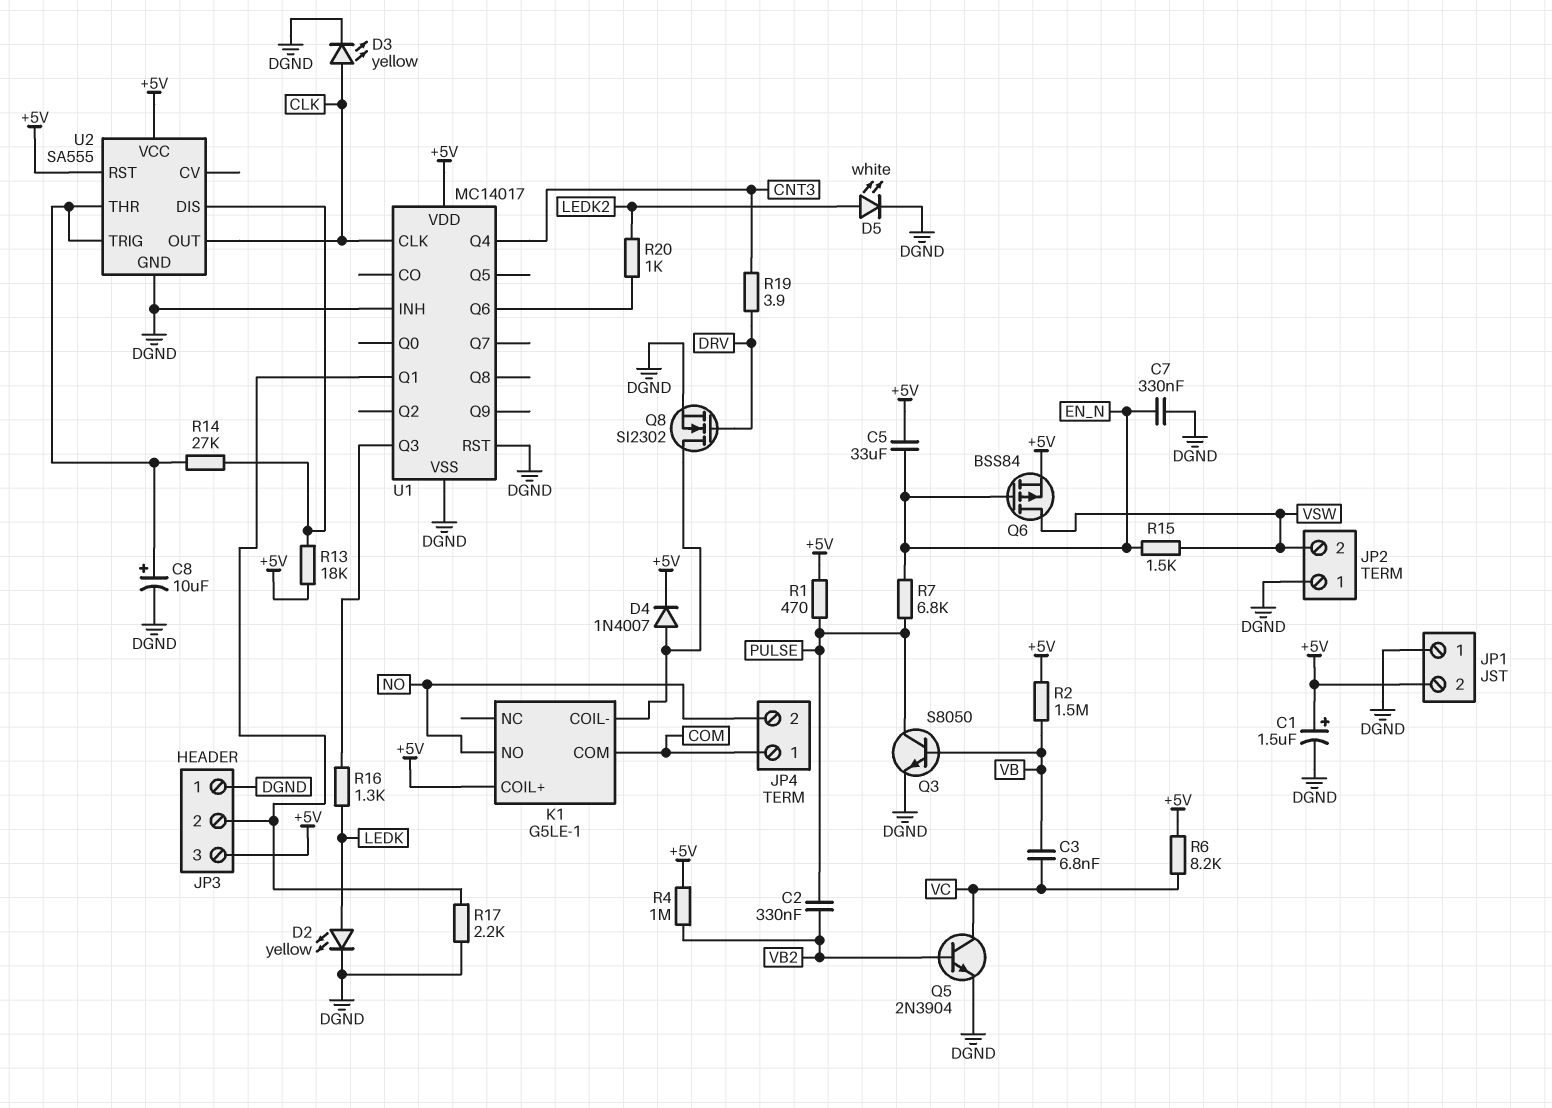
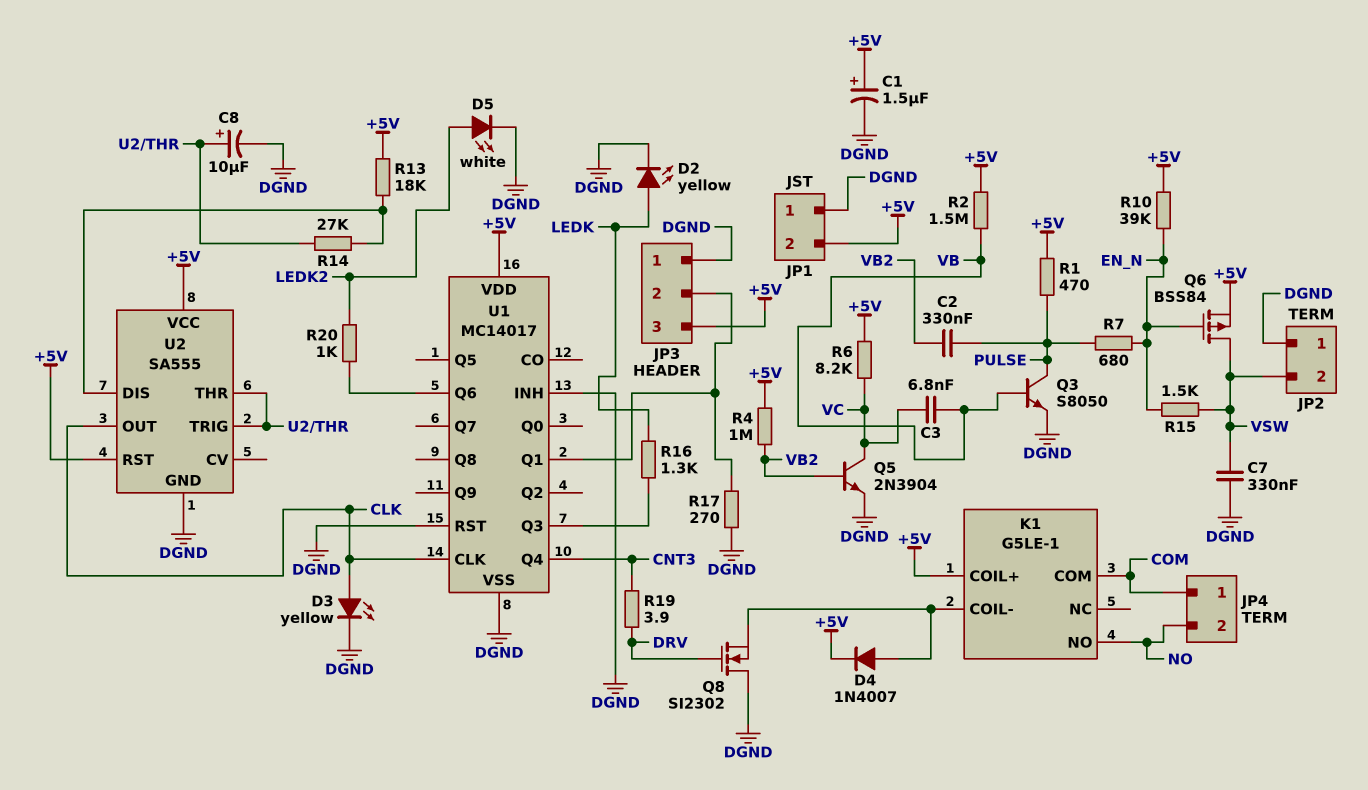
C5: 33uF (+5V, EN_N) -> none
C7: 330nF (DGND, EN_N) -> 330nF (DGND, VSW)
Q8: NMOS SI2302 (G DRV, D K1/COIL-, S DGND) -> NMOS SI2302 (G DRV, D DGND, S K1/COIL-)
R7: 6.8k (EN_N, PULSE) -> 680 (EN_N, PULSE)
R10: none -> 39k (+5V, EN_N)
R17: 2.2k (DGND, JP3/2) -> 270 (DGND, JP3/2)

